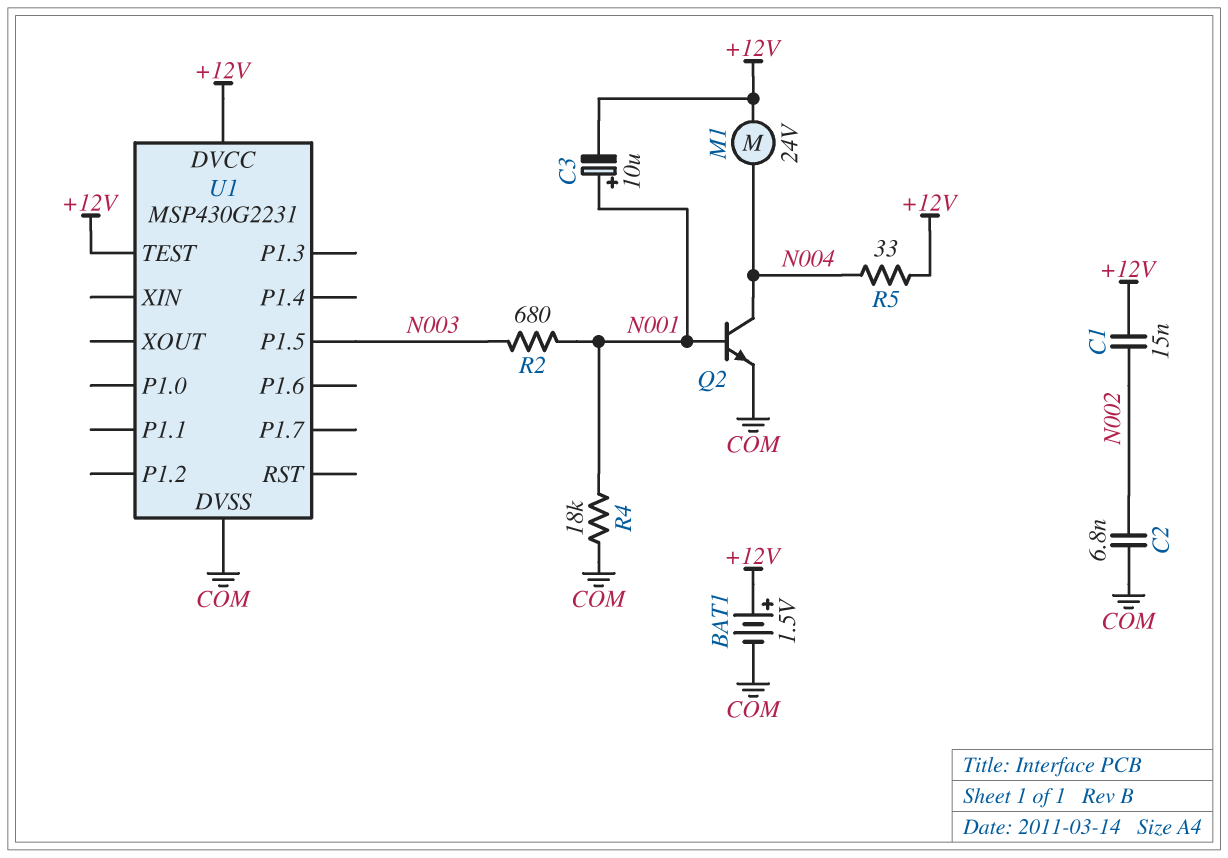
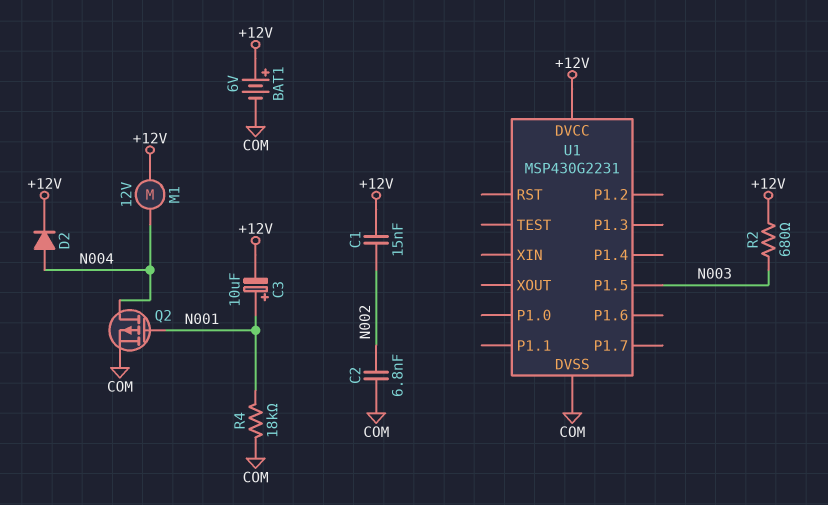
BAT1: 1.5V (plus +12V, minus COM) -> 6V (plus +12V, minus COM)
D2: none -> diode (A N004, K +12V)
M1: motor 24V (+12V, N004) -> motor 12V (+12V, N004)
Q2: NPN (B N001, C N004, E COM) -> PMOS (G N001, D N004, S COM)
R2: 680 (N001, N003) -> 680 (+12V, N003)
R5: 33 (+12V, N004) -> none
U1 pin TEST: +12V -> none

